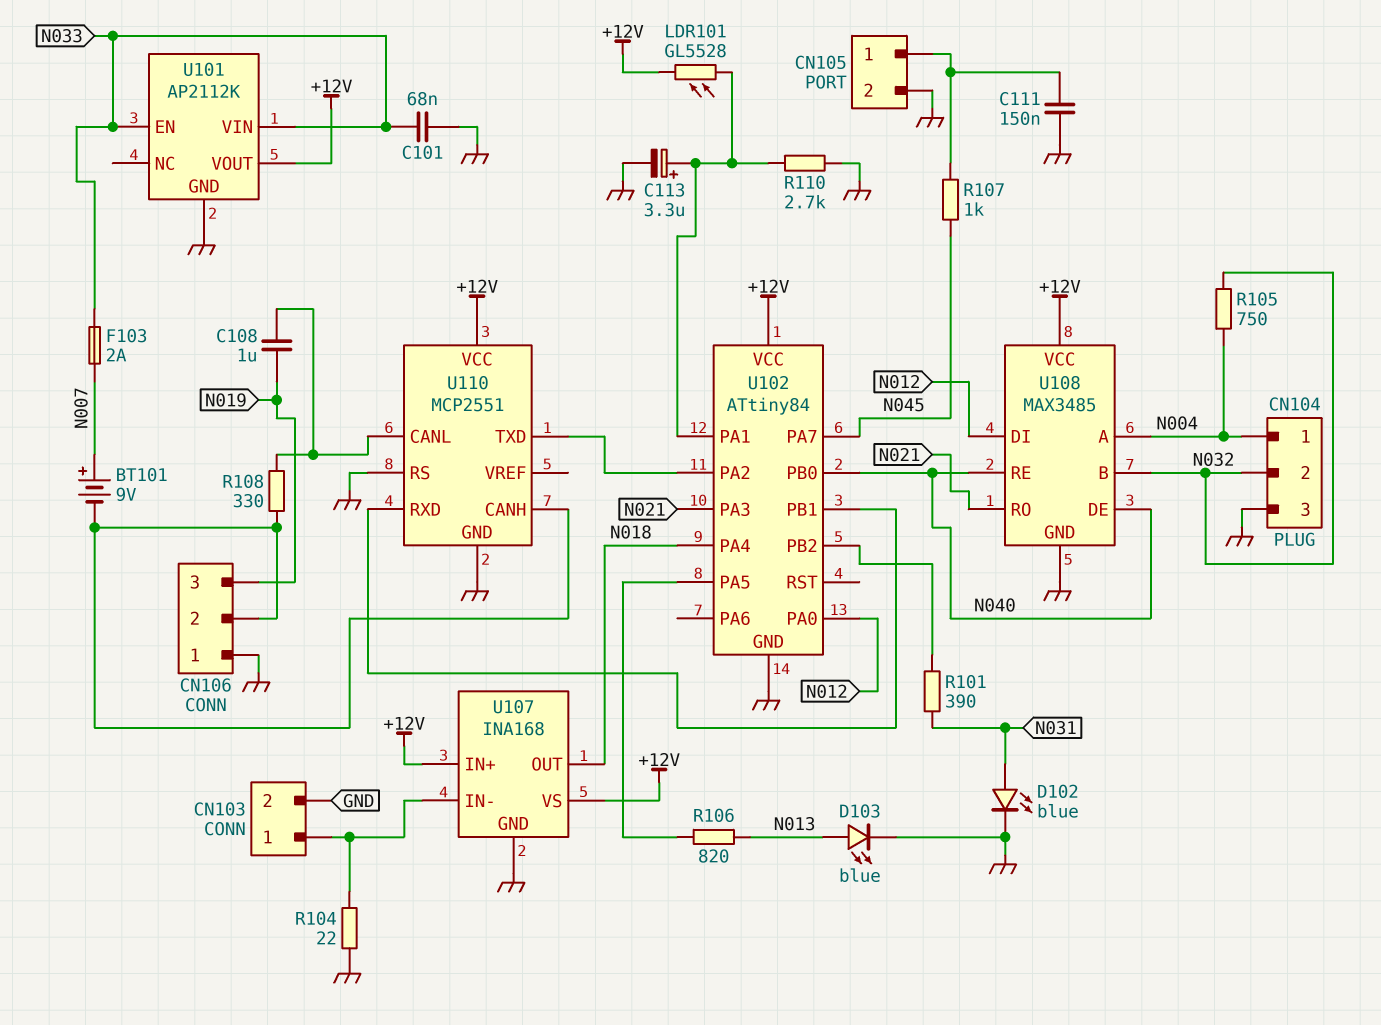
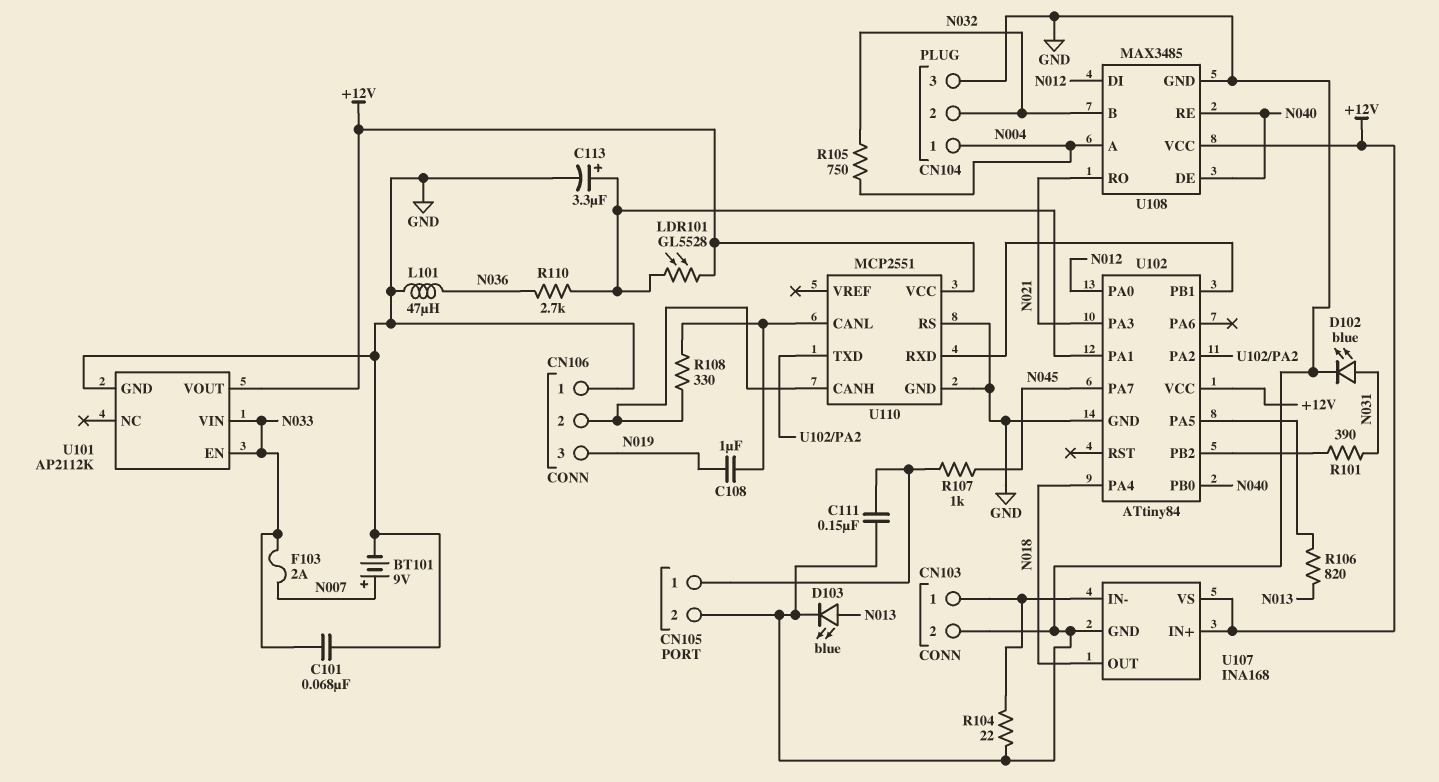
BT101: 9V (plus N007, minus CN106/2) -> 9V (plus N007, minus GND)
L101: none -> 47uH (GND, N036)
R110: 2.7k (GND, U102/PA1) -> 2.7k (N036, U102/PA1)

